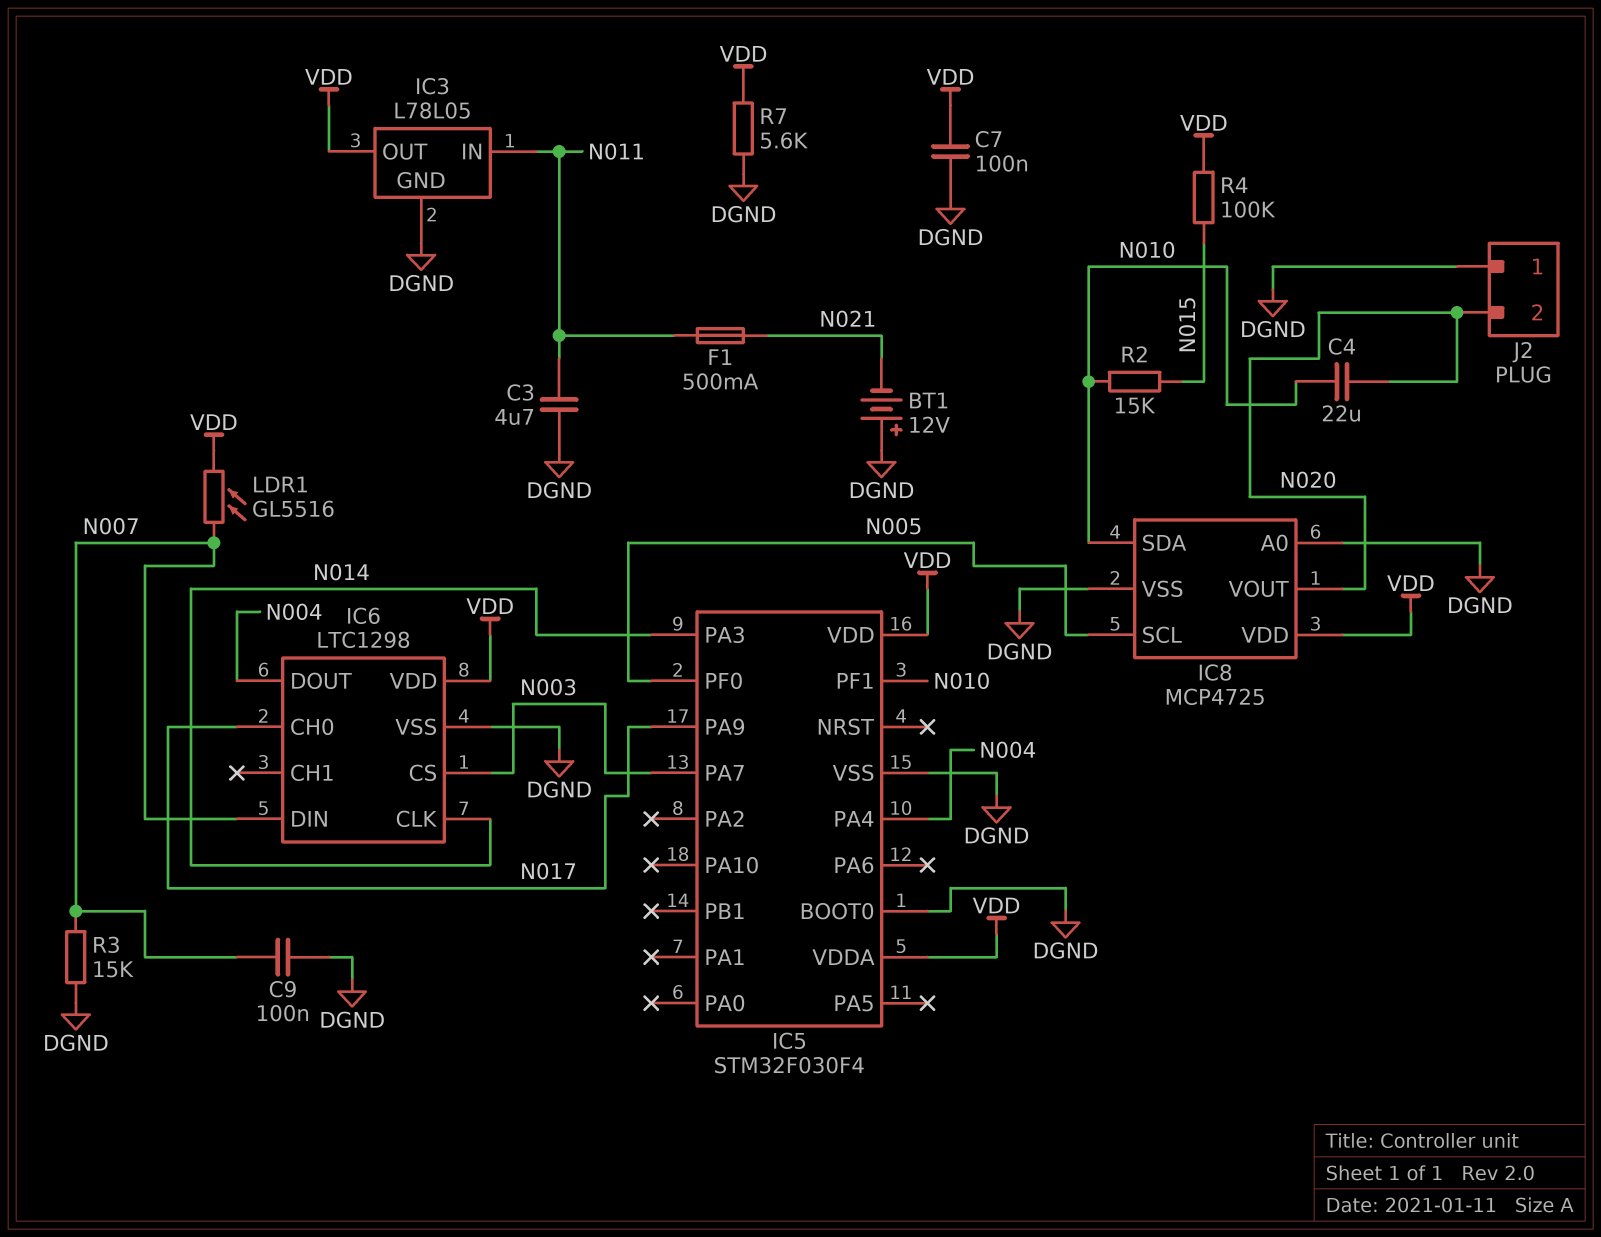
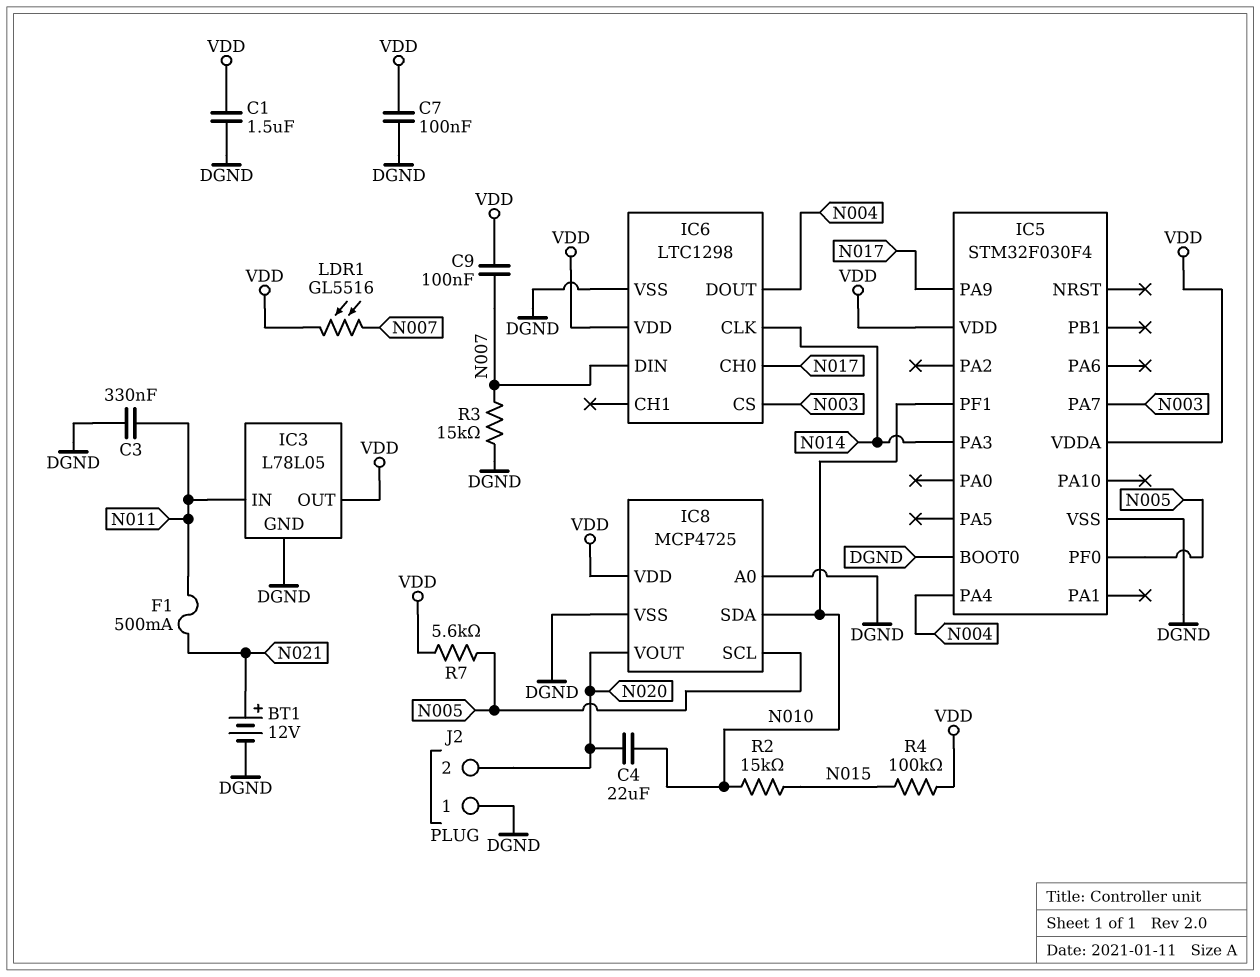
BT1: 12V (plus DGND, minus N021) -> 12V (plus N021, minus DGND)
C1: none -> 1.5uF (DGND, VDD)
C3: 4.7uF (DGND, N011) -> 330nF (DGND, N011)
C9: 100nF (DGND, N007) -> 100nF (N007, VDD)
R7: 5.6k (DGND, VDD) -> 5.6k (N005, VDD)

